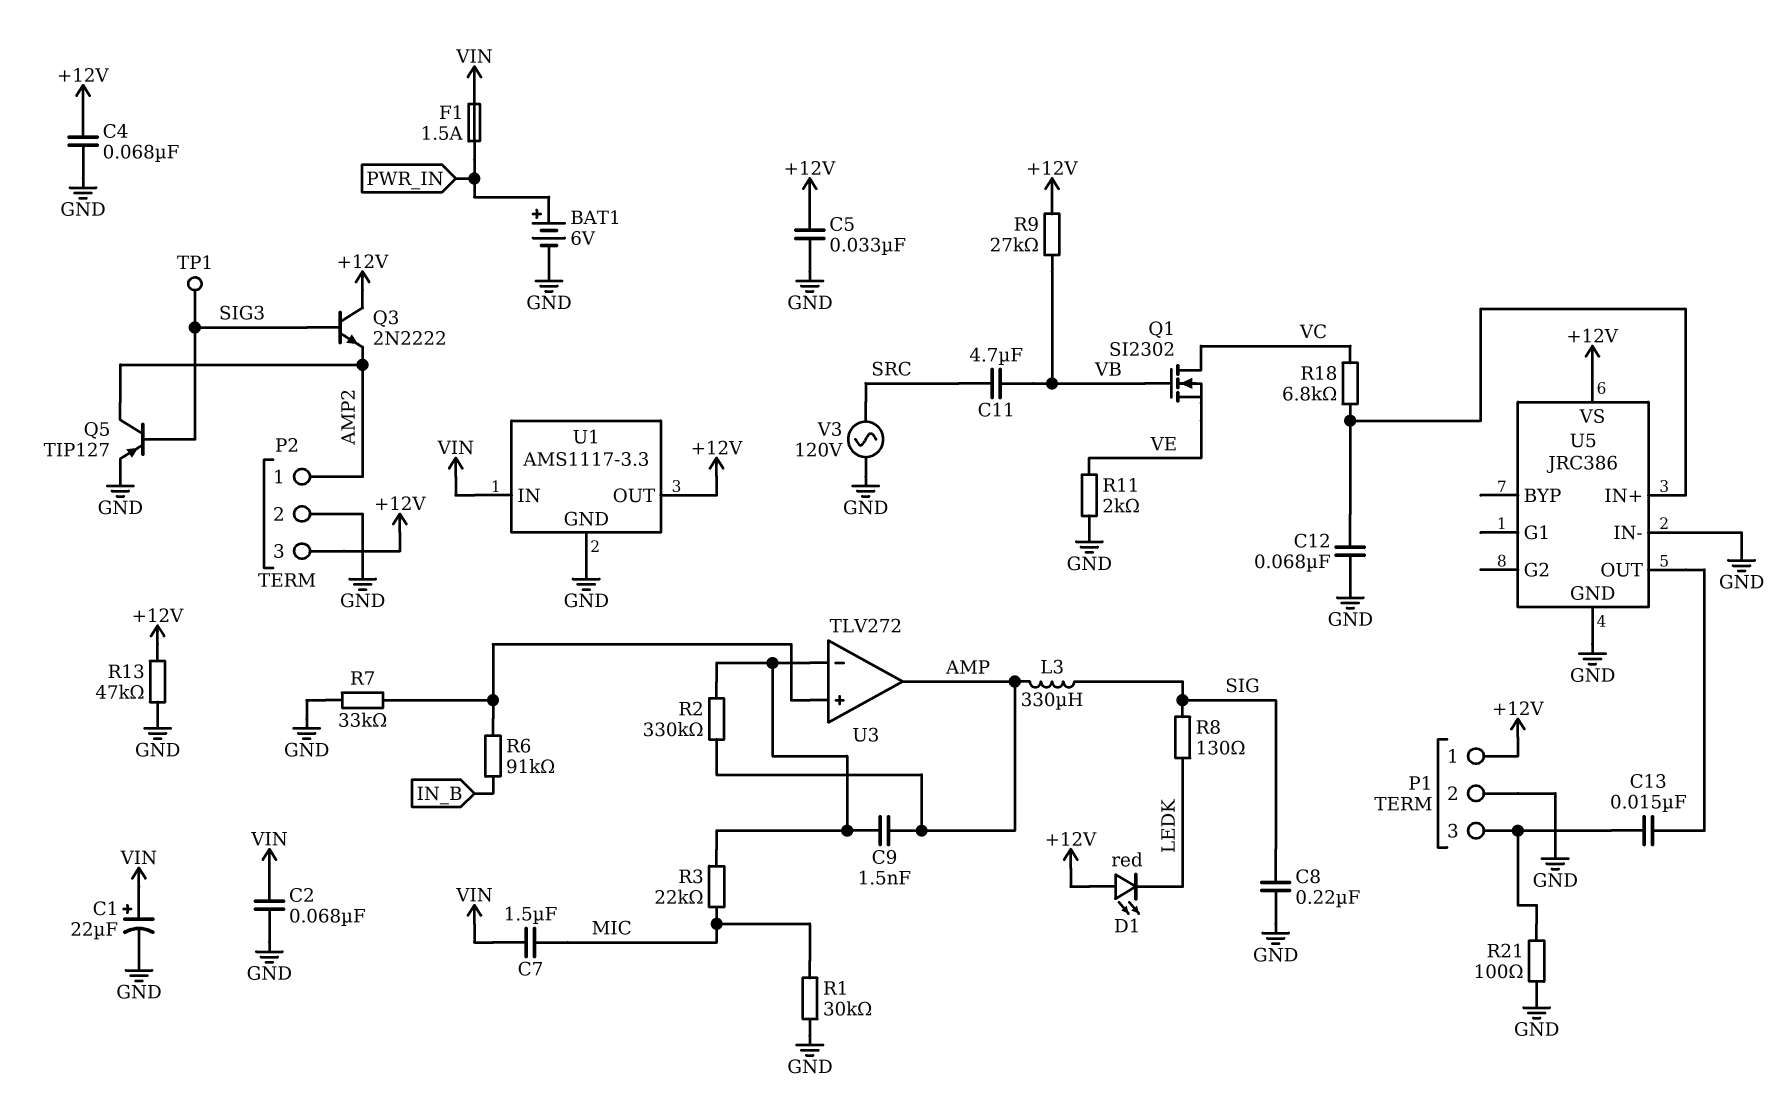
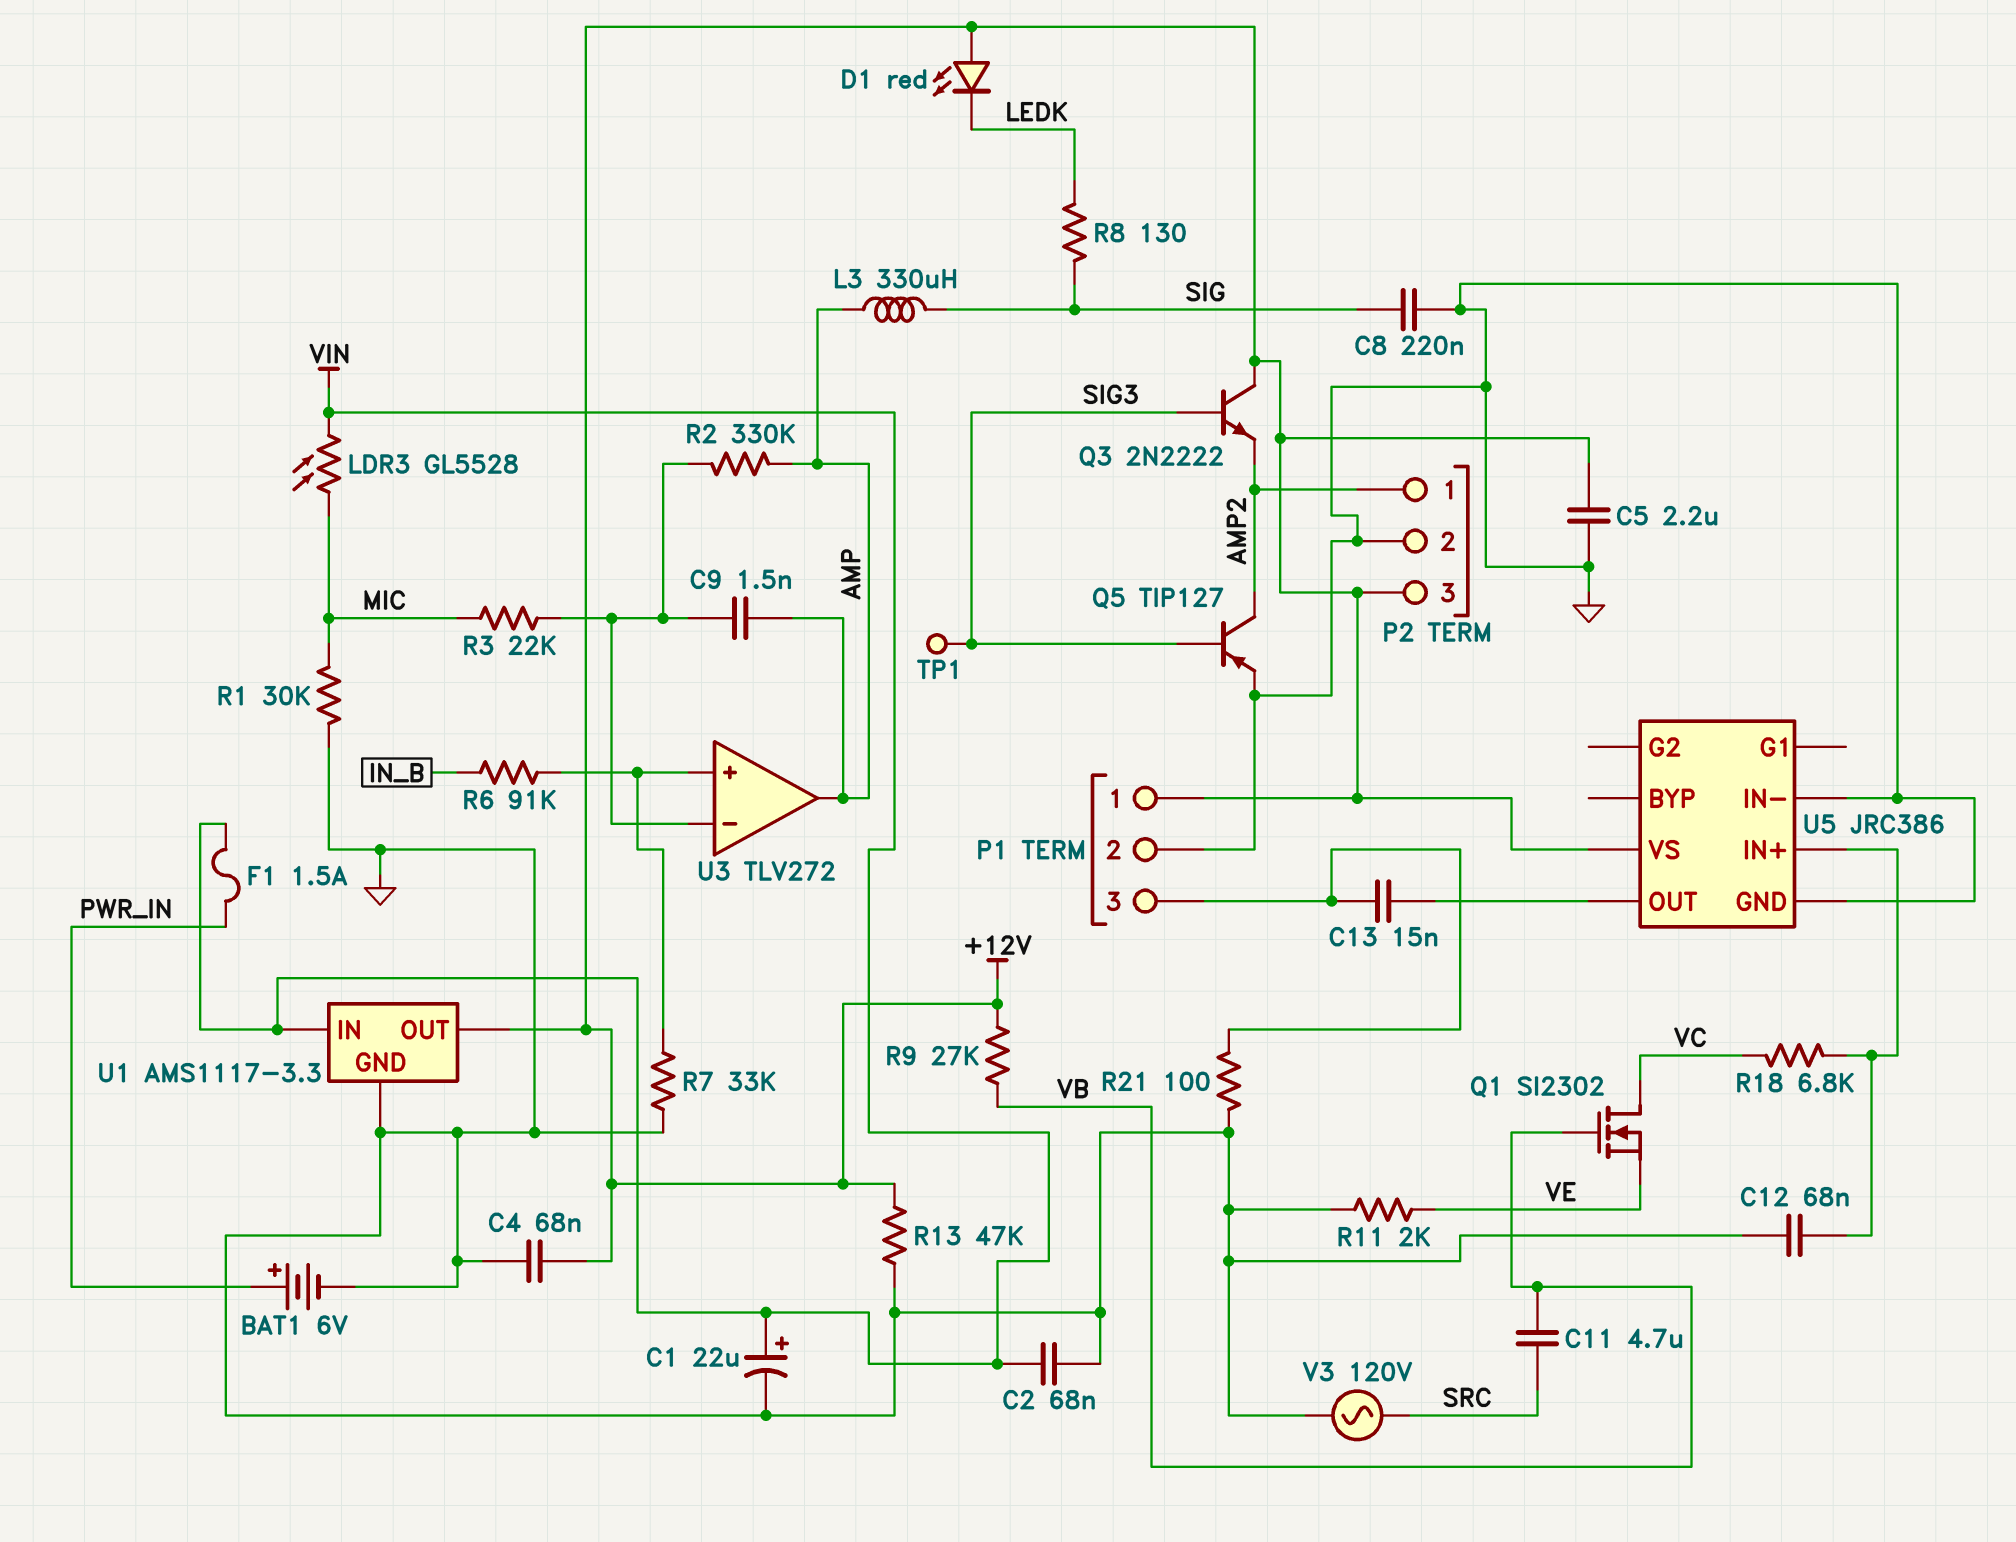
C5: 33nF (+12V, GND) -> 2.2uF (+12V, GND)
C7: 1.5uF (MIC, VIN) -> none
LDR3: none -> GL5528 (MIC, VIN)

